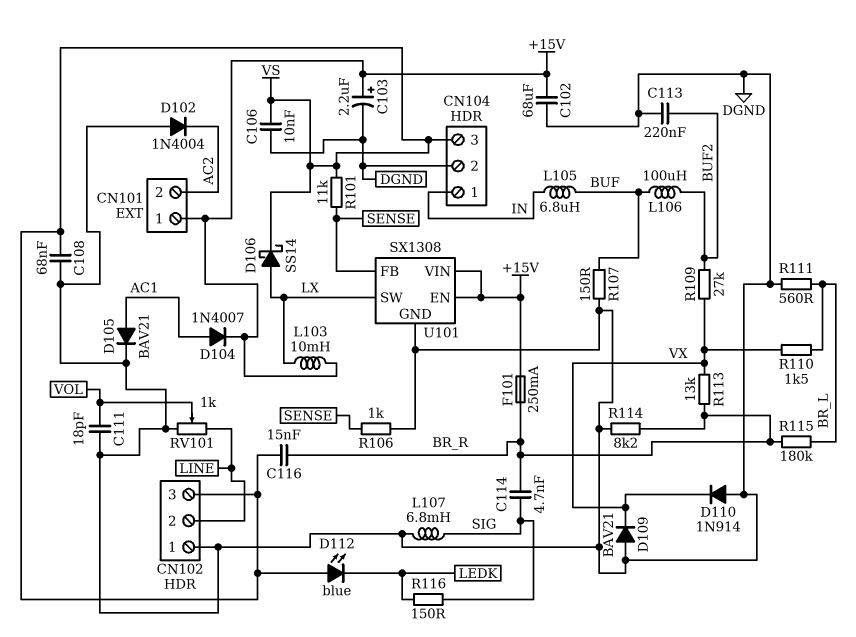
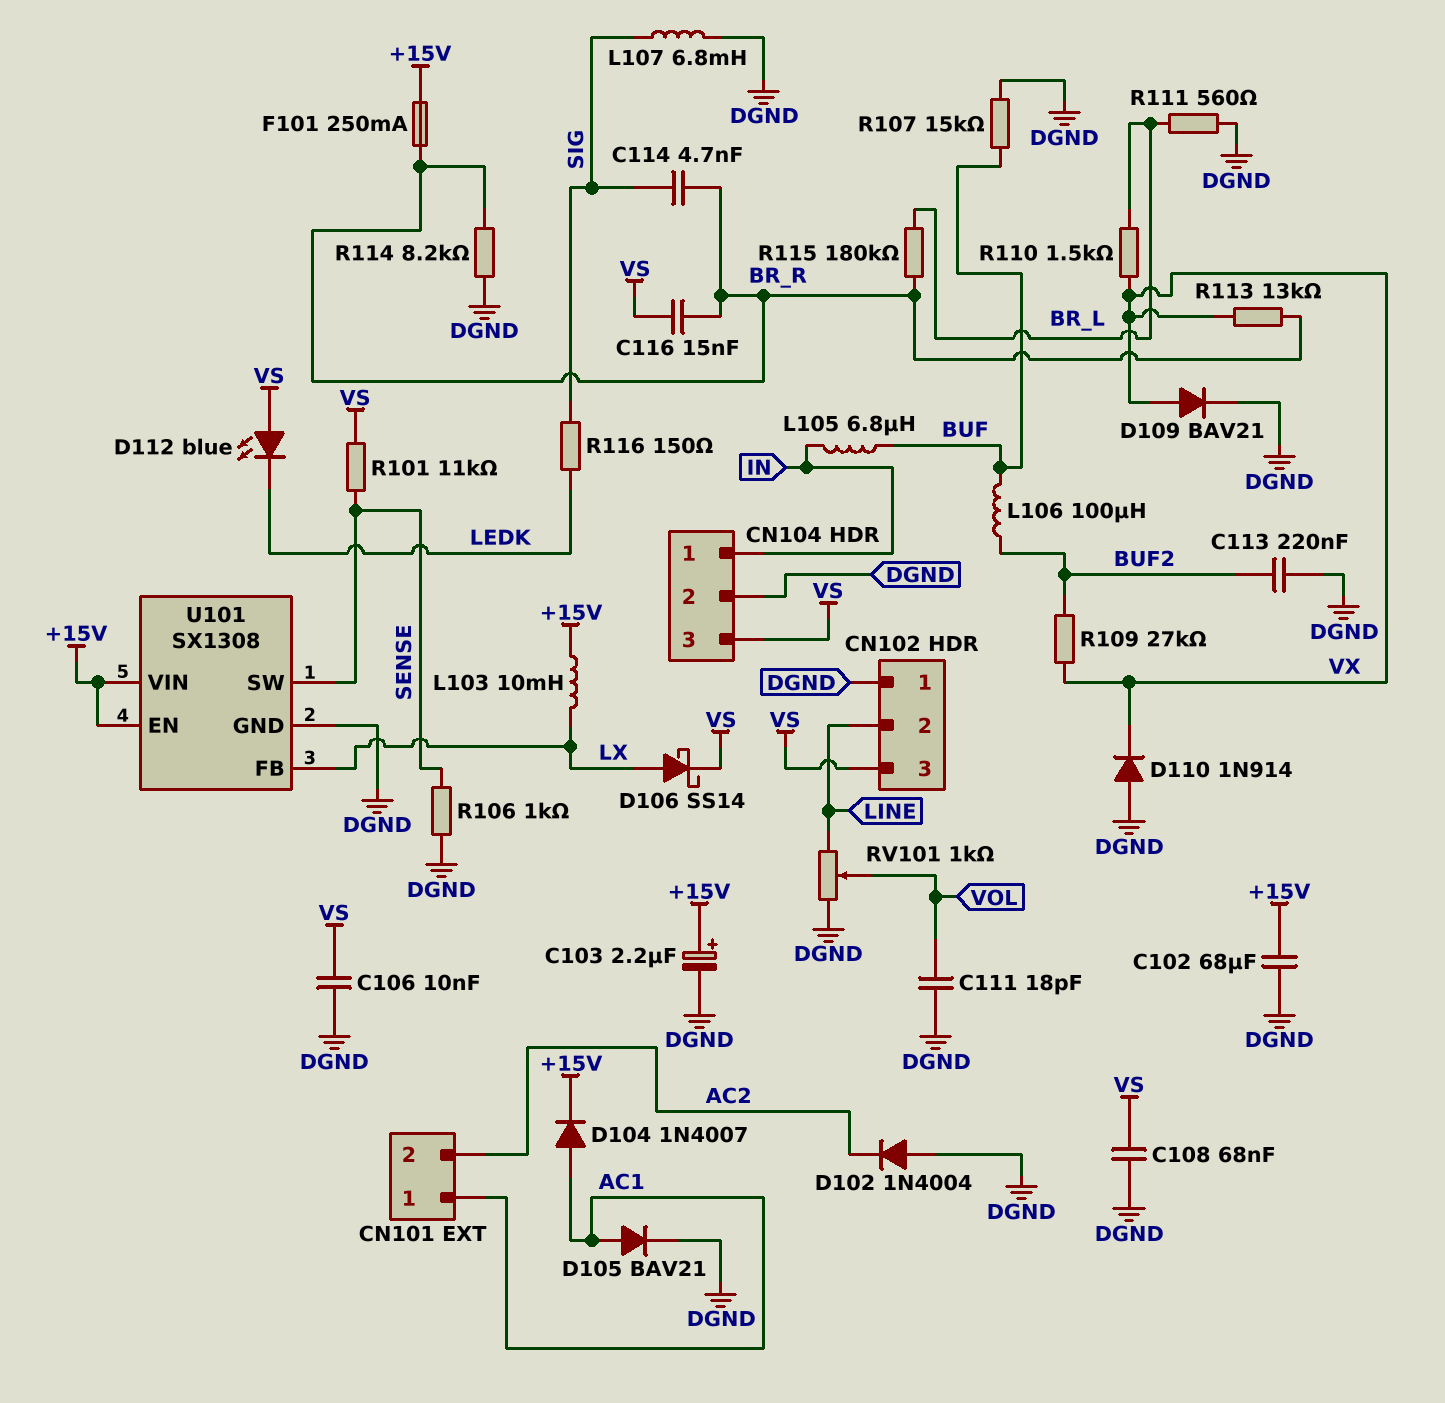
CN101 pin 1: +15V -> AC1
D109: diode BAV21 (A DGND, K VX) -> diode BAV21 (A VX, K DGND)
R107: 150 (BUF, DGND) -> 15k (BUF, DGND)
U101 pin FB: SENSE -> LX
U101 pin SW: LX -> SENSE

